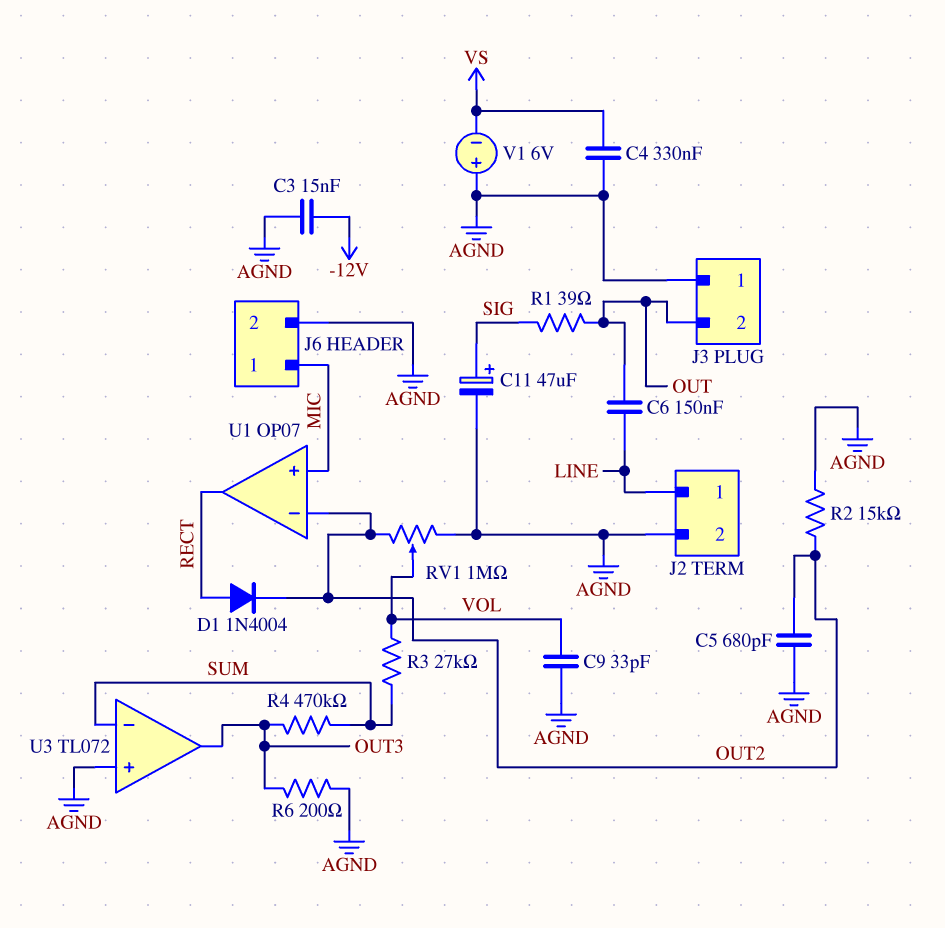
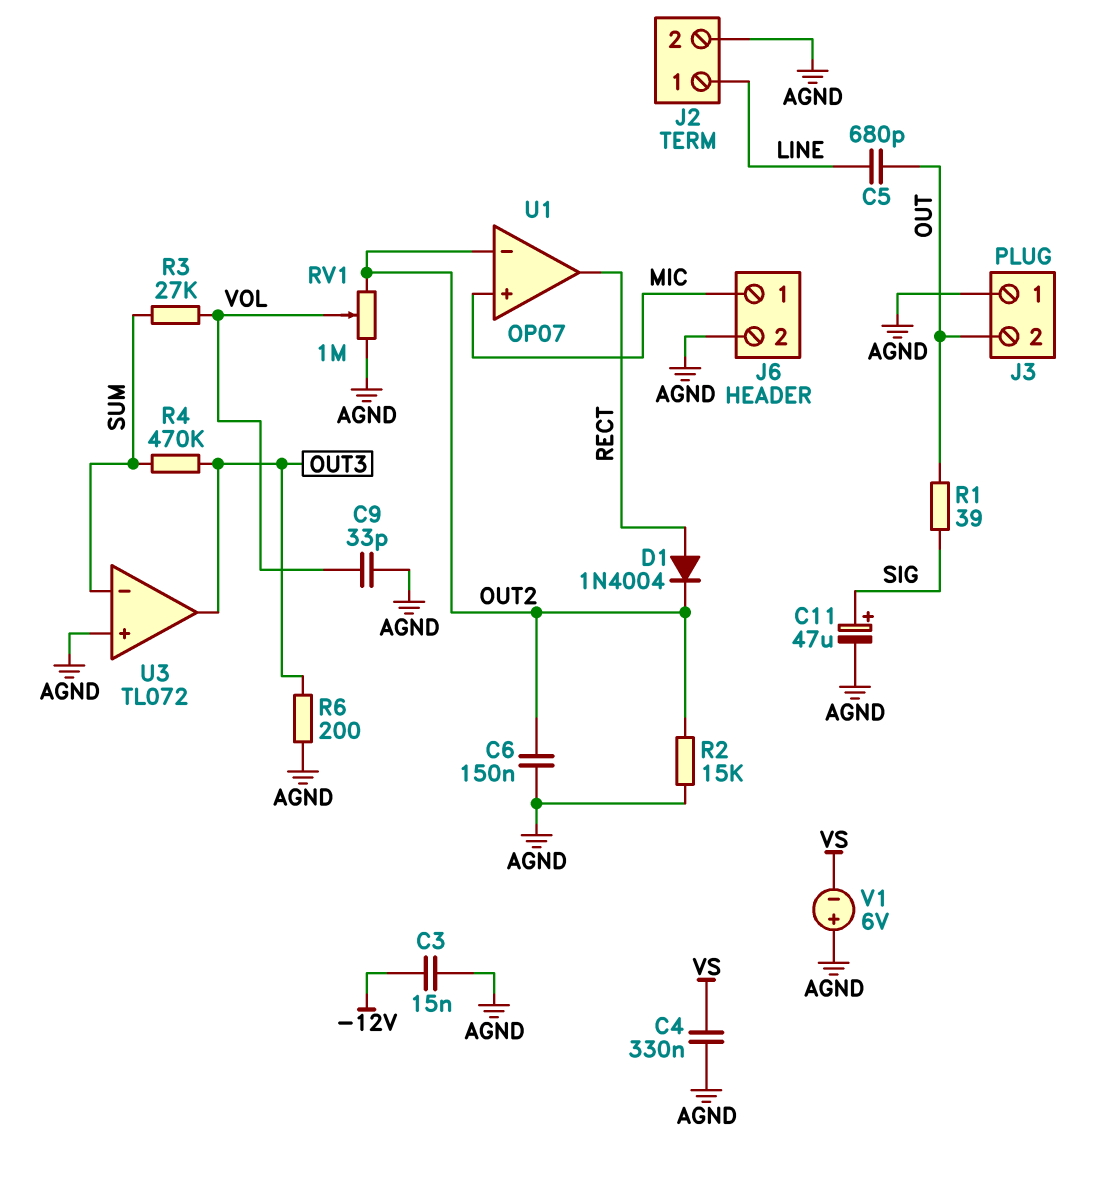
C5: 680pF (AGND, OUT2) -> 680pF (LINE, OUT)
C6: 150nF (LINE, OUT) -> 150nF (AGND, OUT2)

